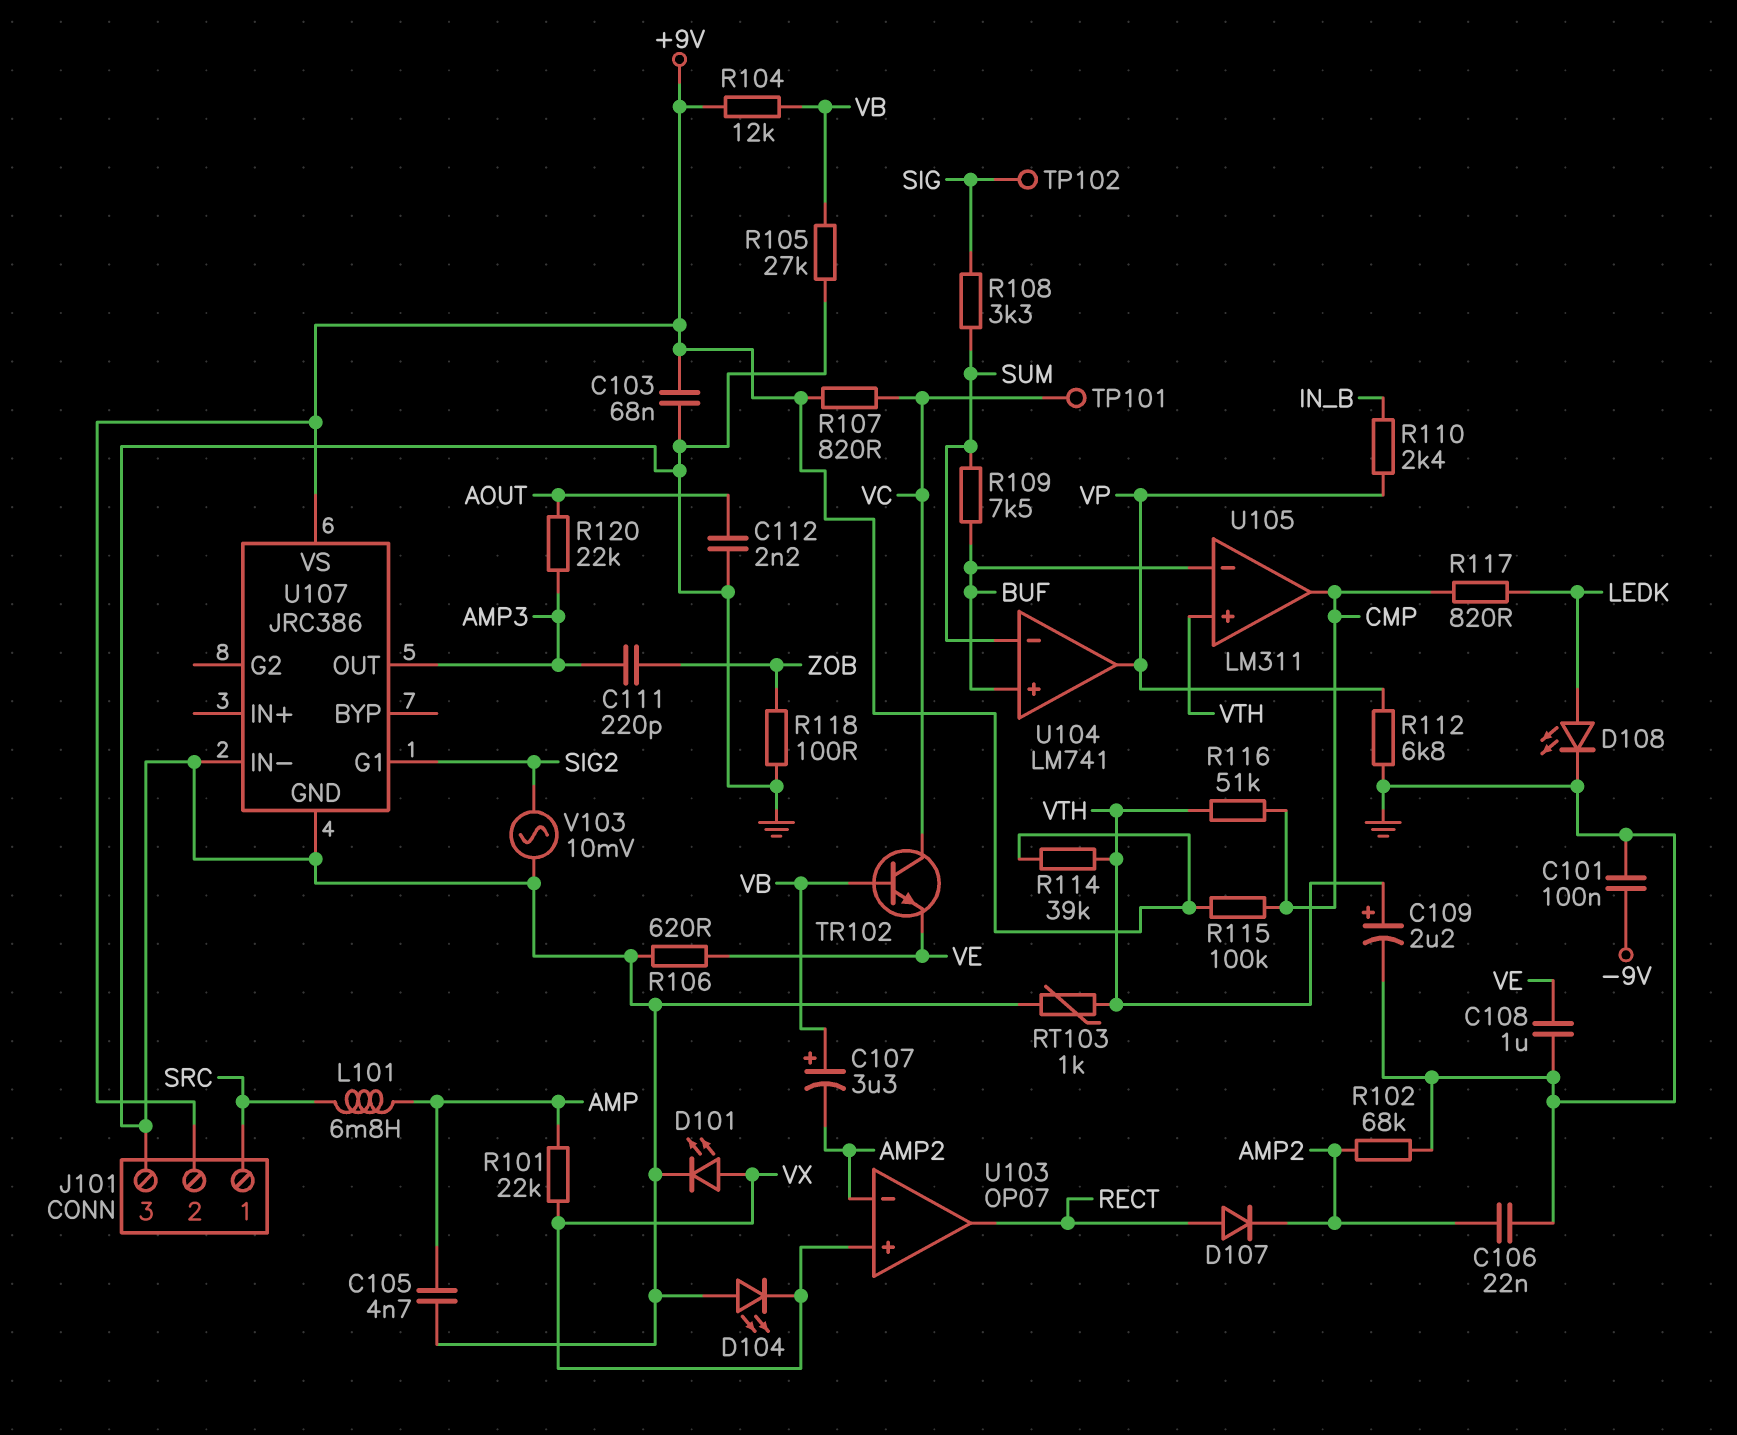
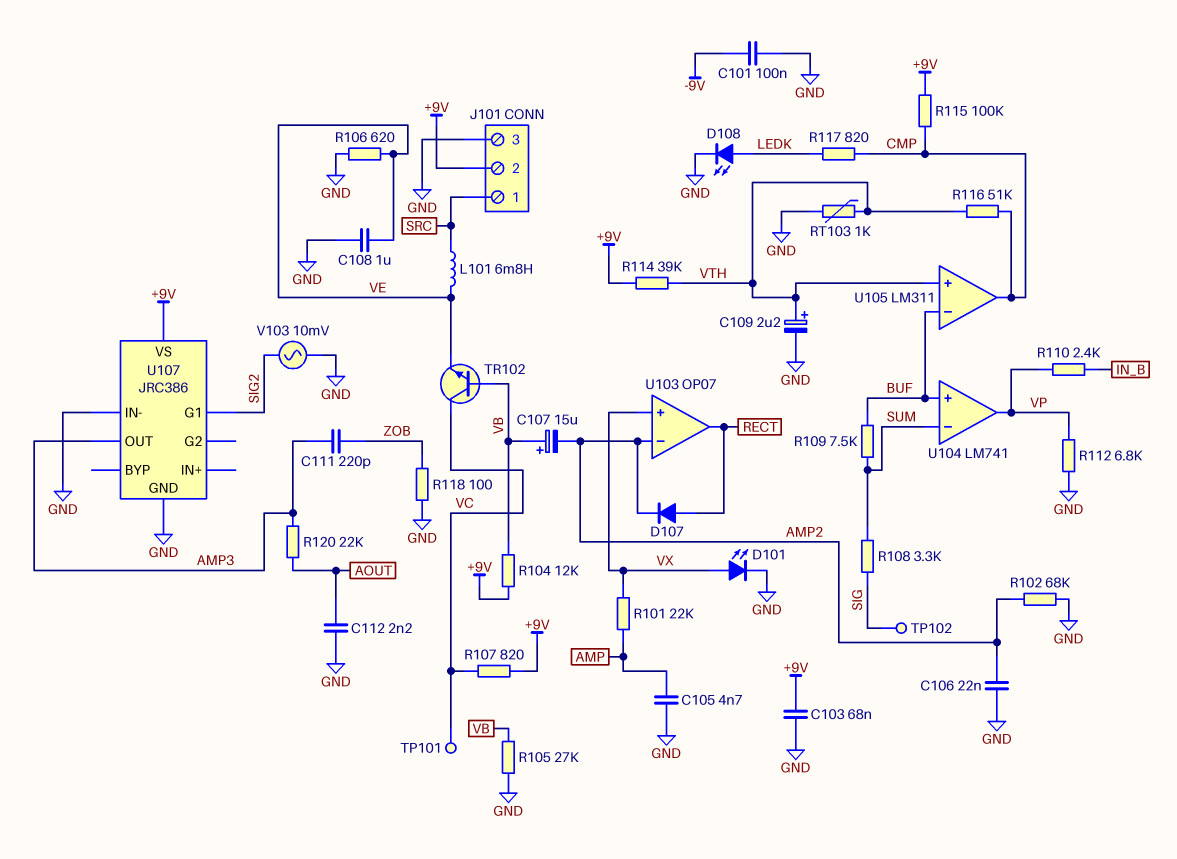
C107: 3.3uF (plus VB, minus AMP2) -> 15uF (plus VB, minus AMP2)
D104: LED (A GND, K VX) -> none
L101: 6.8mH (AMP, SRC) -> 6.8mH (SRC, VE)

